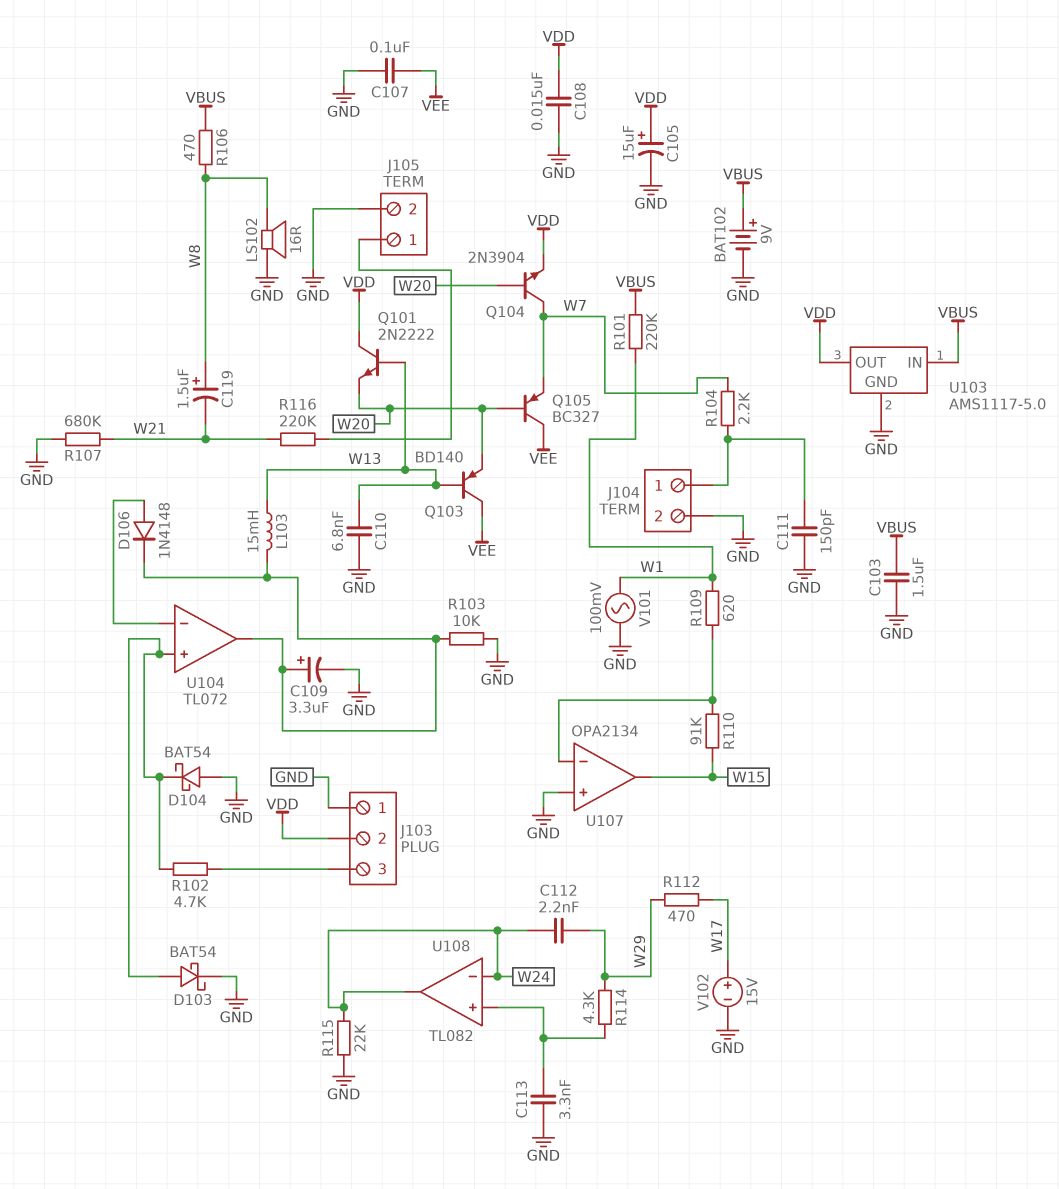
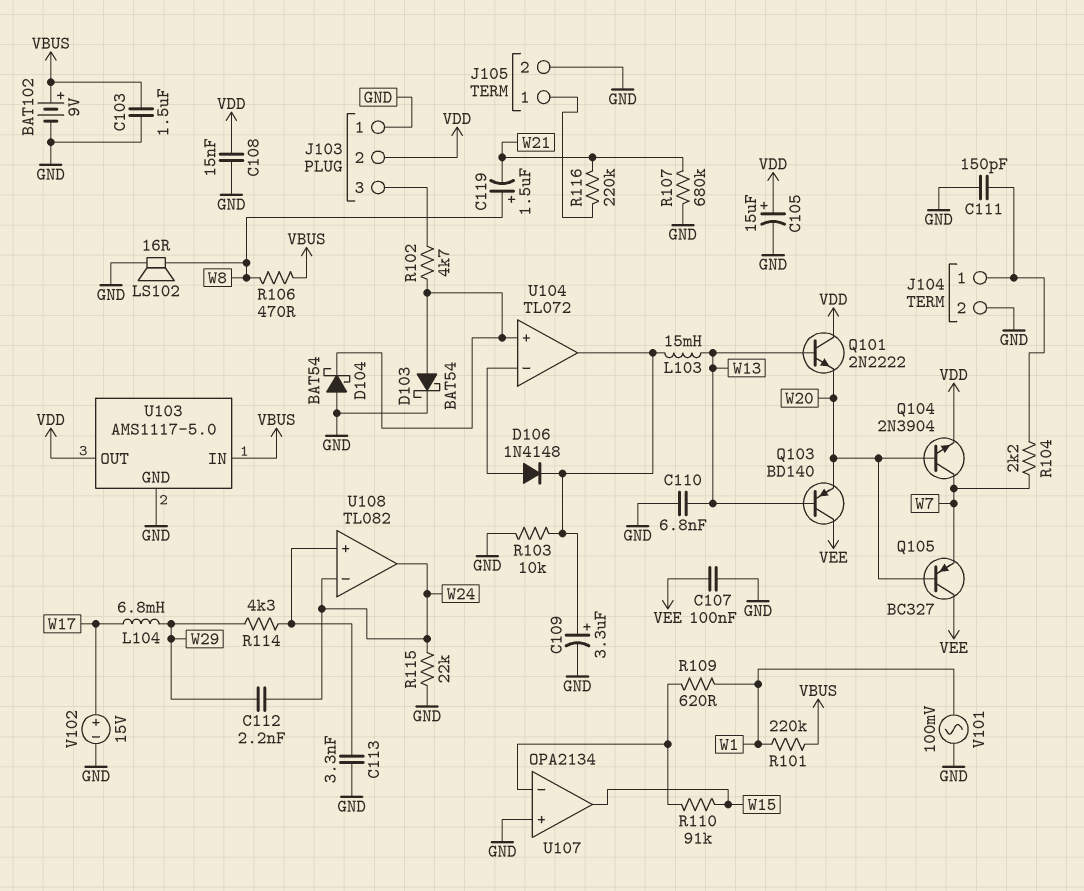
L104: none -> 6.8mH (W17, W29)
R112: 470 (W17, W29) -> none

